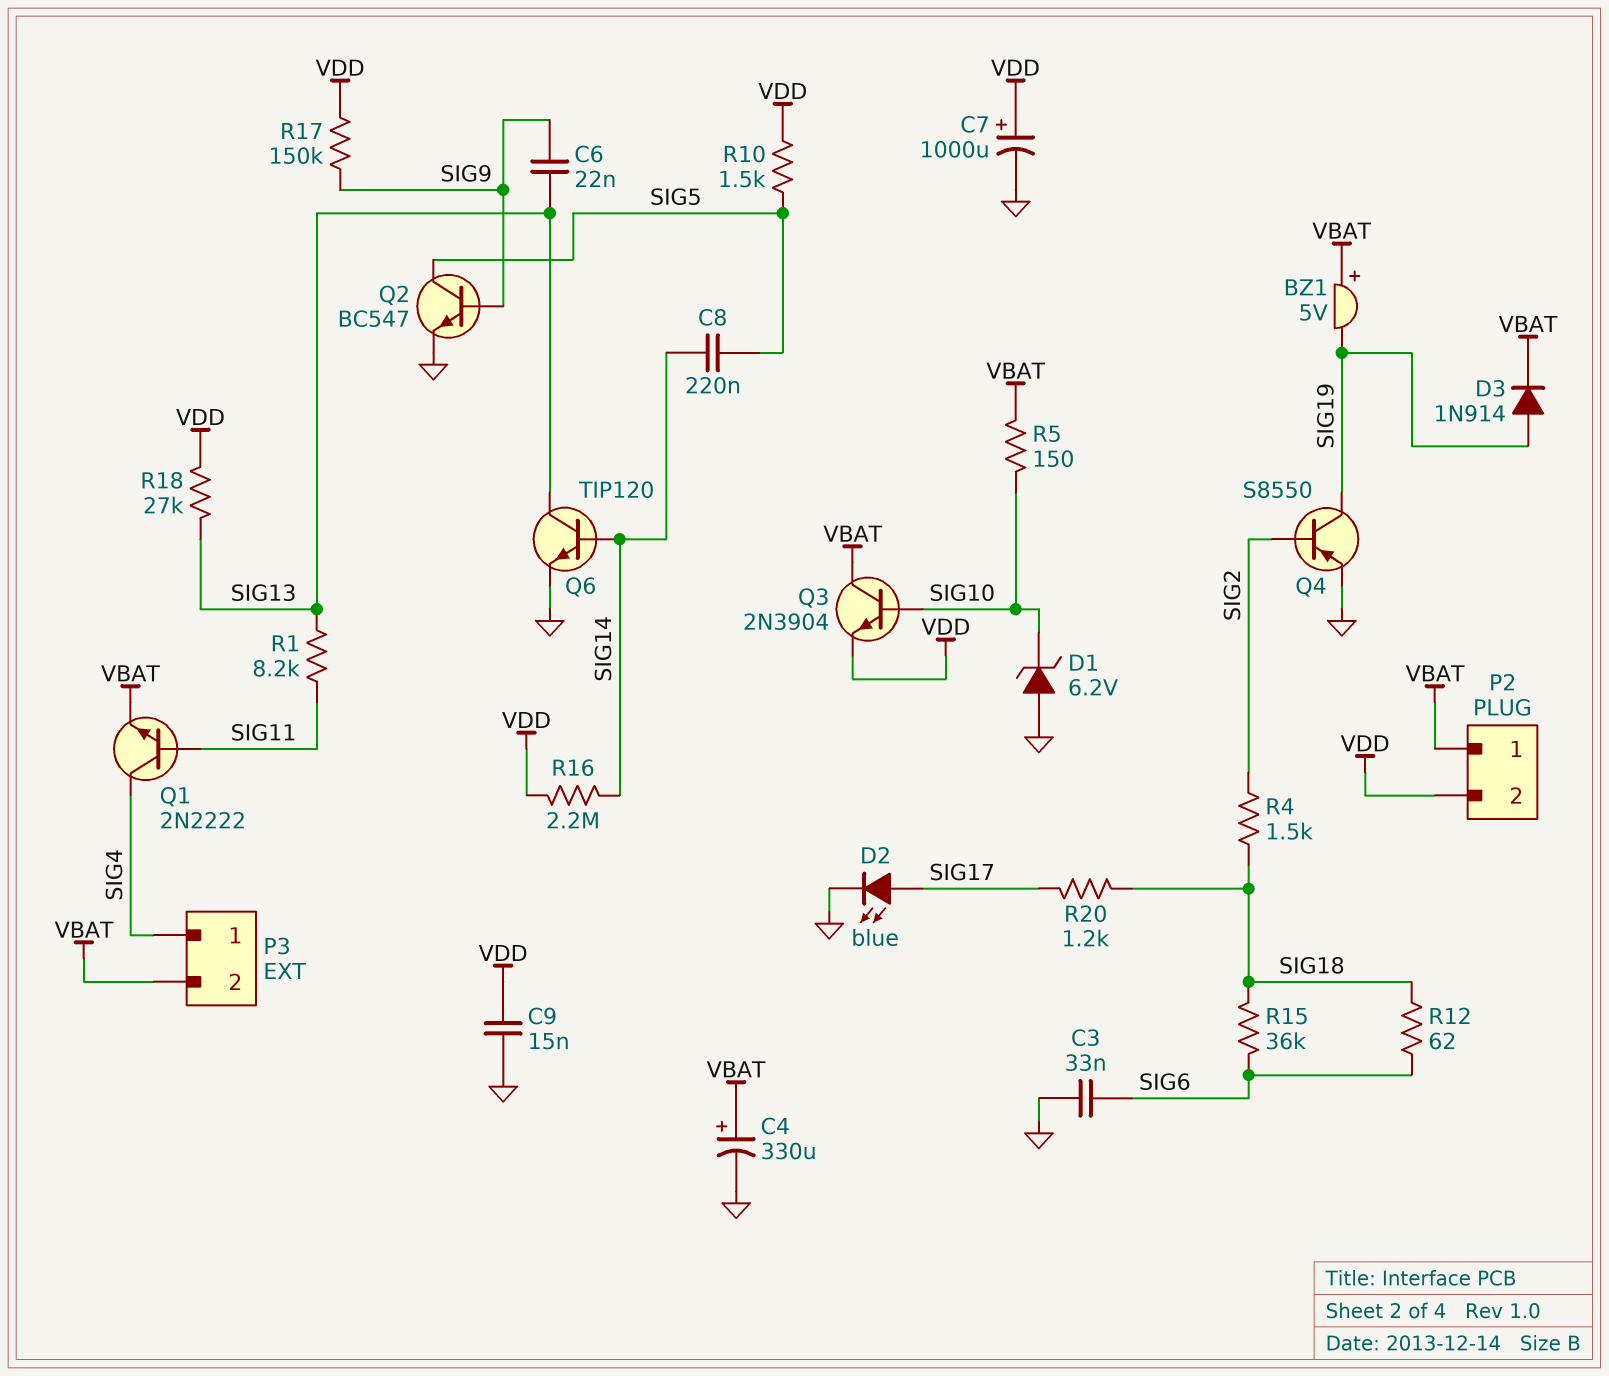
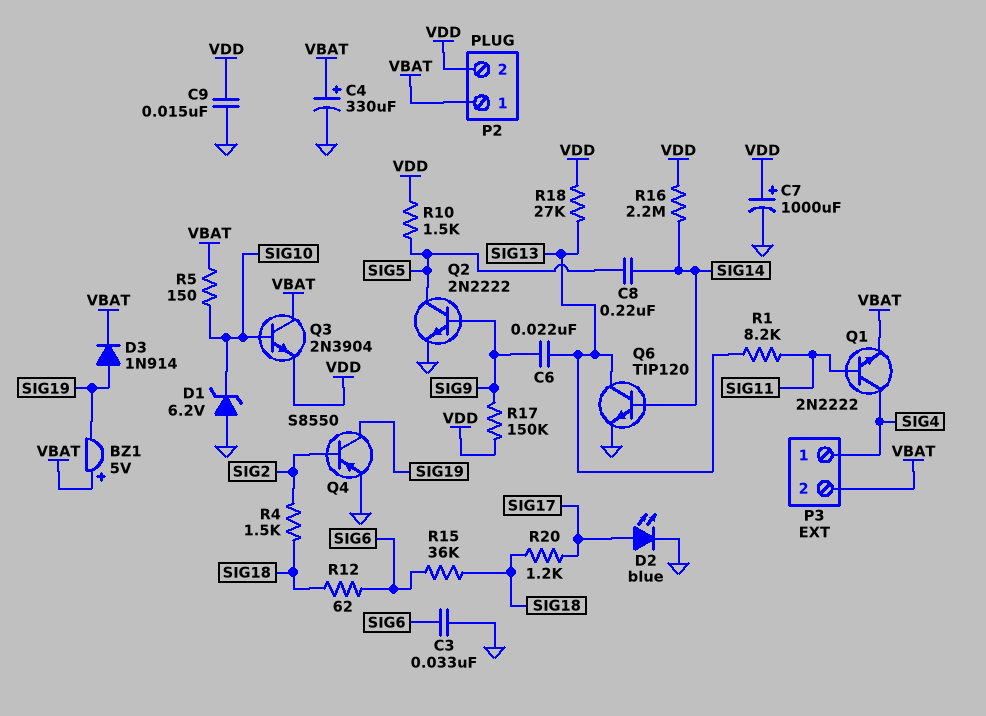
Q2: NPN BC547 (B SIG9, C SIG5, E GND) -> NPN 2N2222 (B SIG9, C SIG5, E GND)

